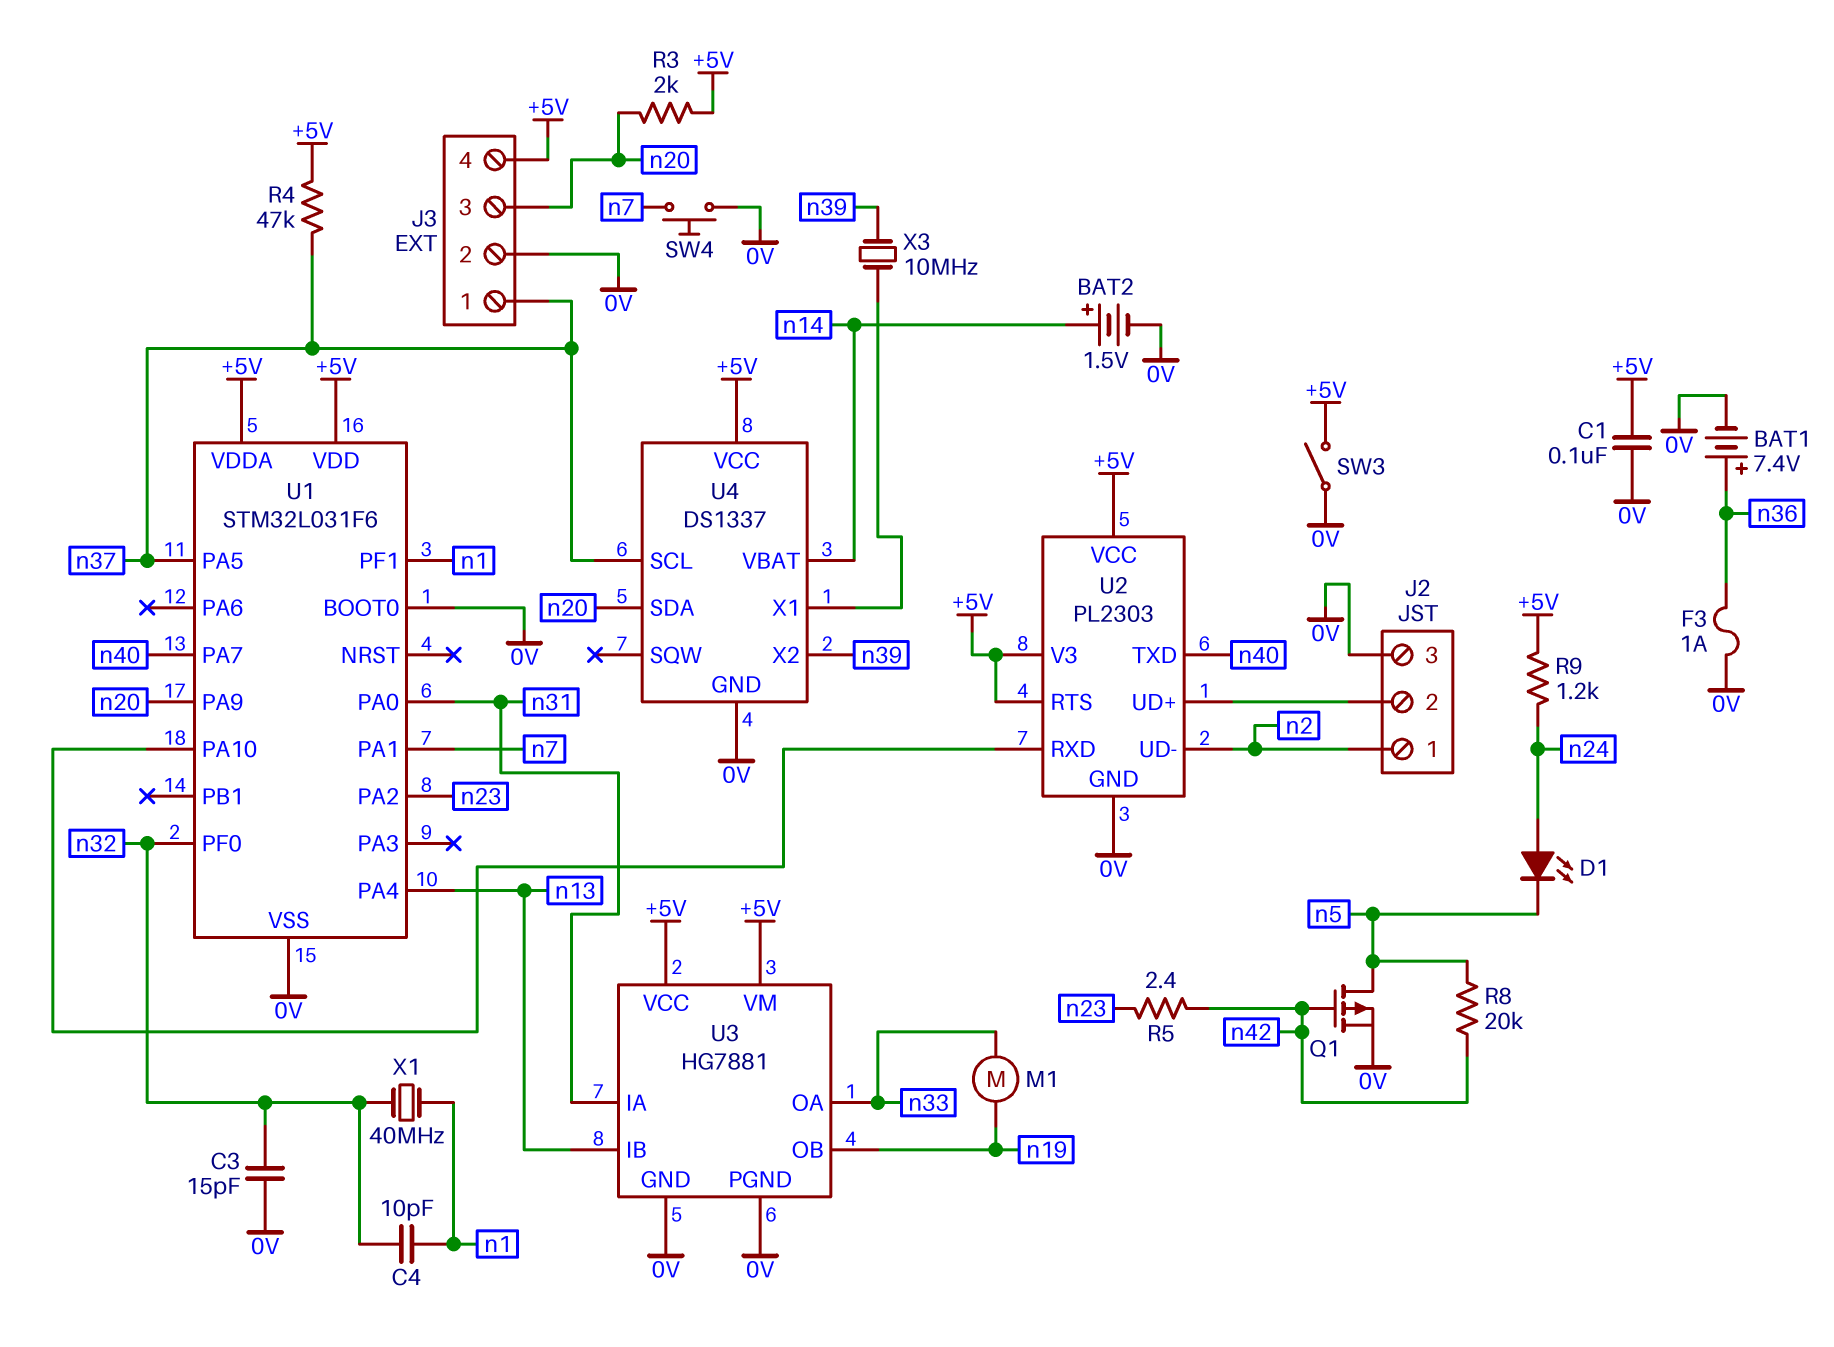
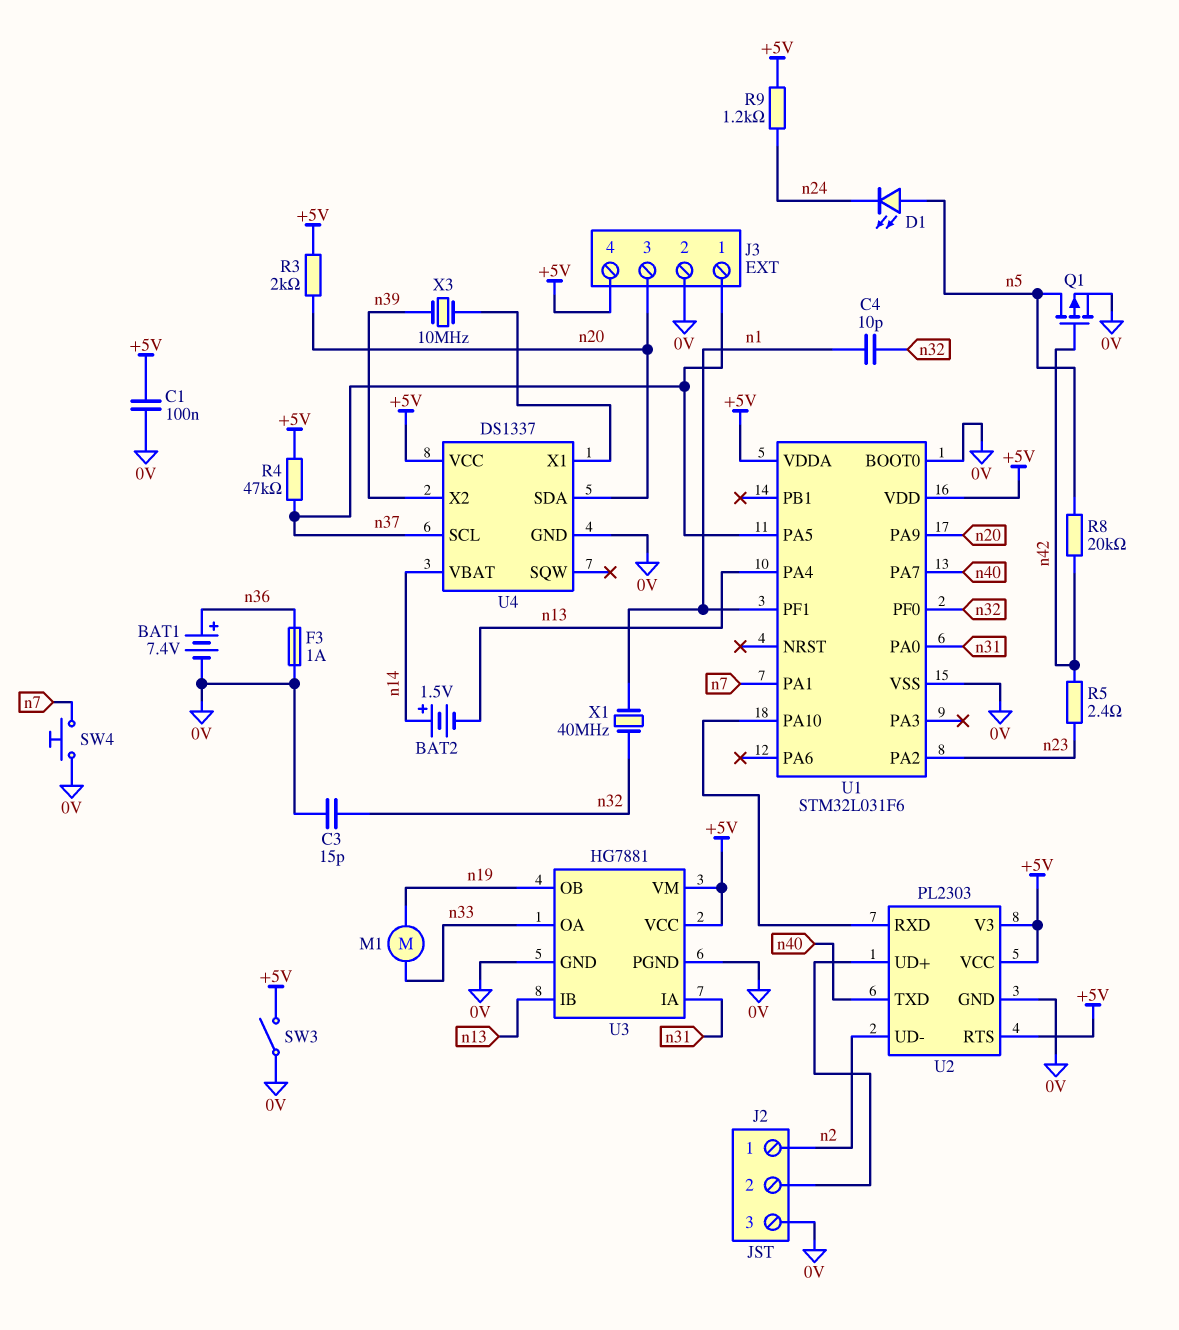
BAT2: 1.5V (plus n14, minus 0V) -> 1.5V (plus n14, minus n13)
D1: LED (A n24, K n5) -> LED (A n5, K n24)

